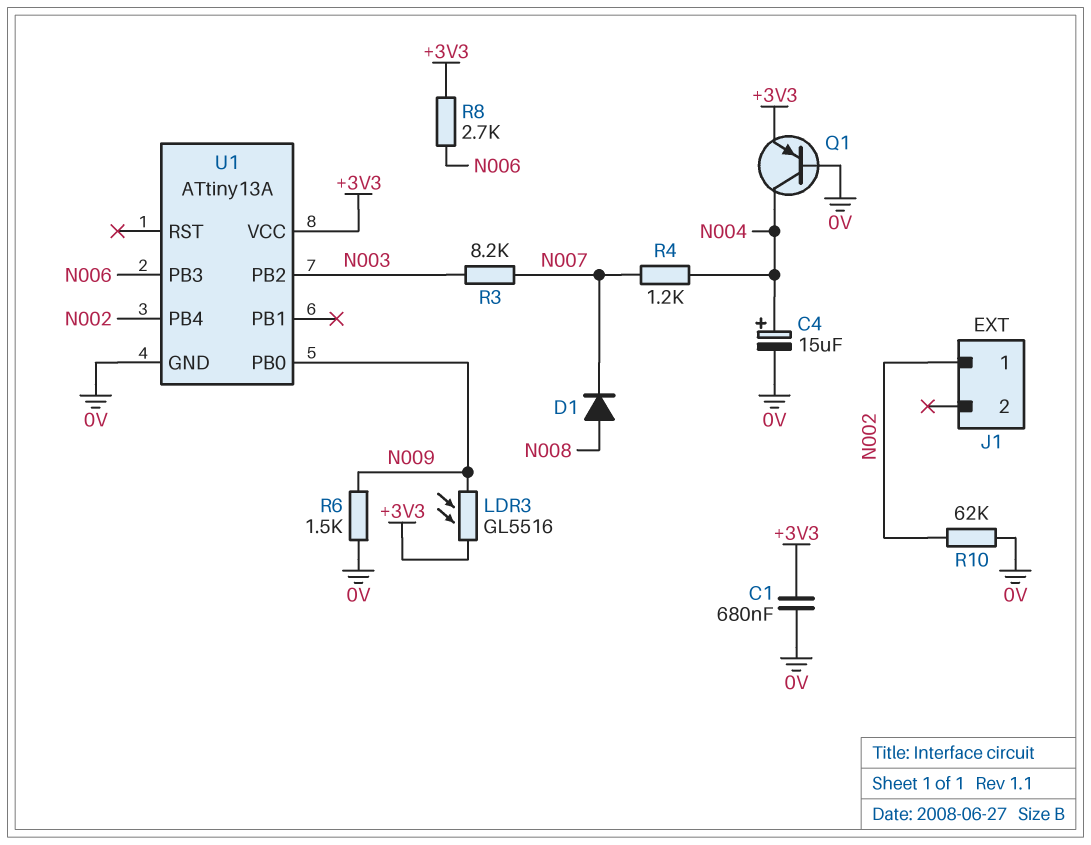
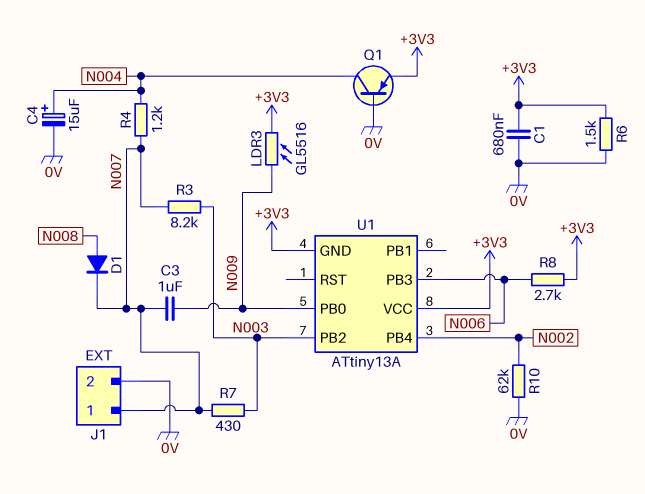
C3: none -> 1uF (N007, N009)
J1 pin 1: N002 -> N007
J1 pin 2: none -> 0V
R6: 1.5k (0V, N009) -> 1.5k (+3V3, 0V)
R7: none -> 430 (N003, N007)
U1 pin GND: 0V -> +3V3

